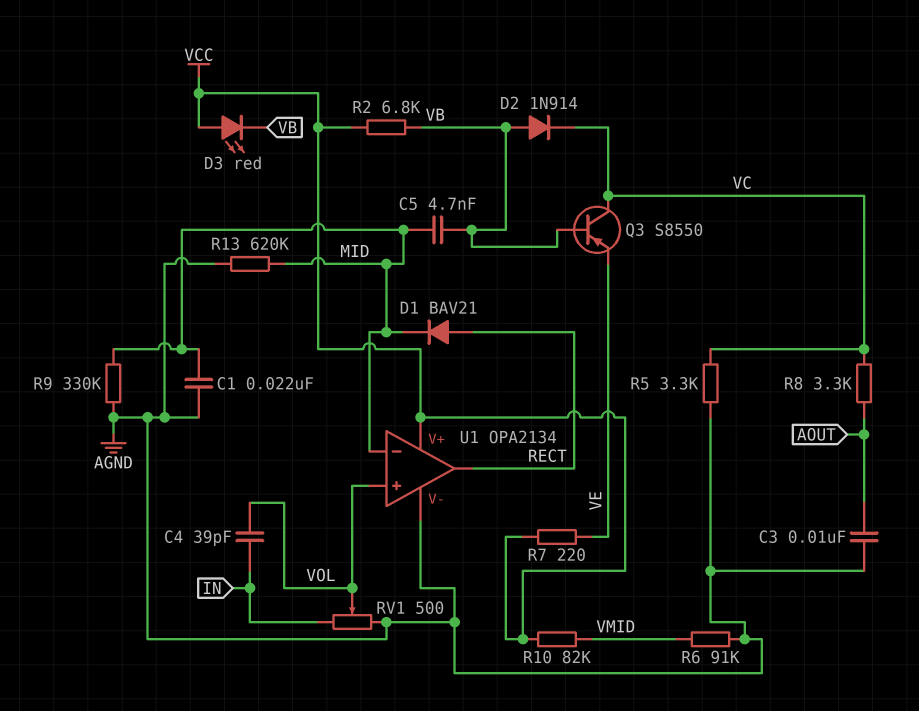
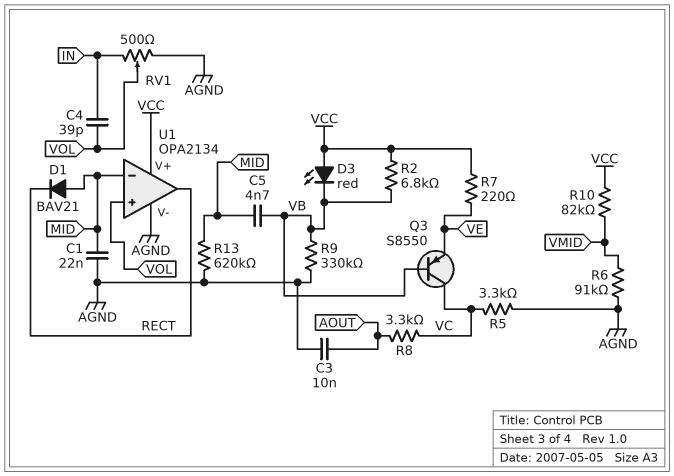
D1: diode BAV21 (A RECT, K MID) -> diode BAV21 (A MID, K RECT)
D2: diode 1N914 (A VB, K VC) -> none
R9: 330k (AGND, MID) -> 330k (AGND, VB)

